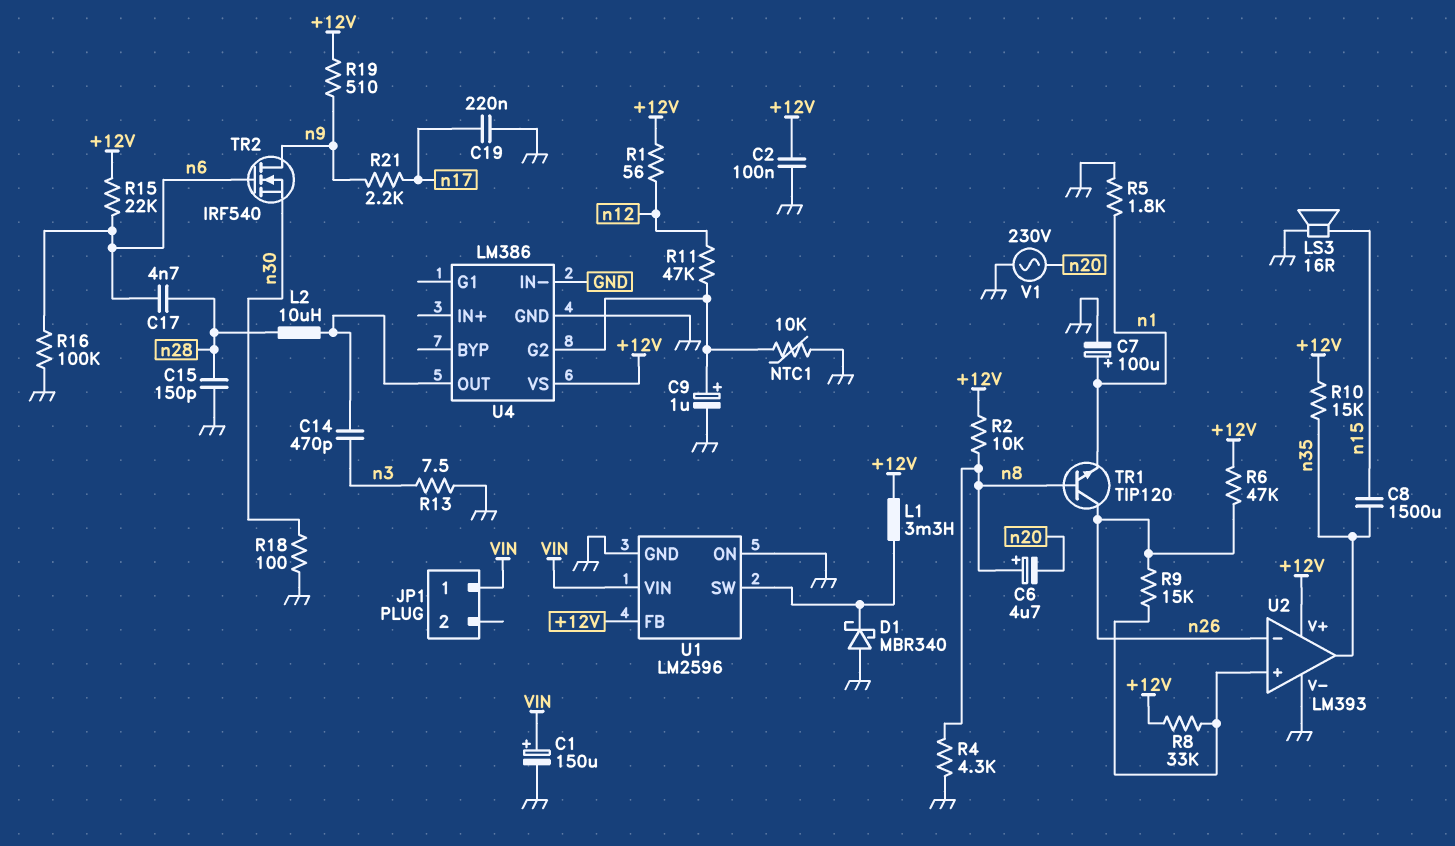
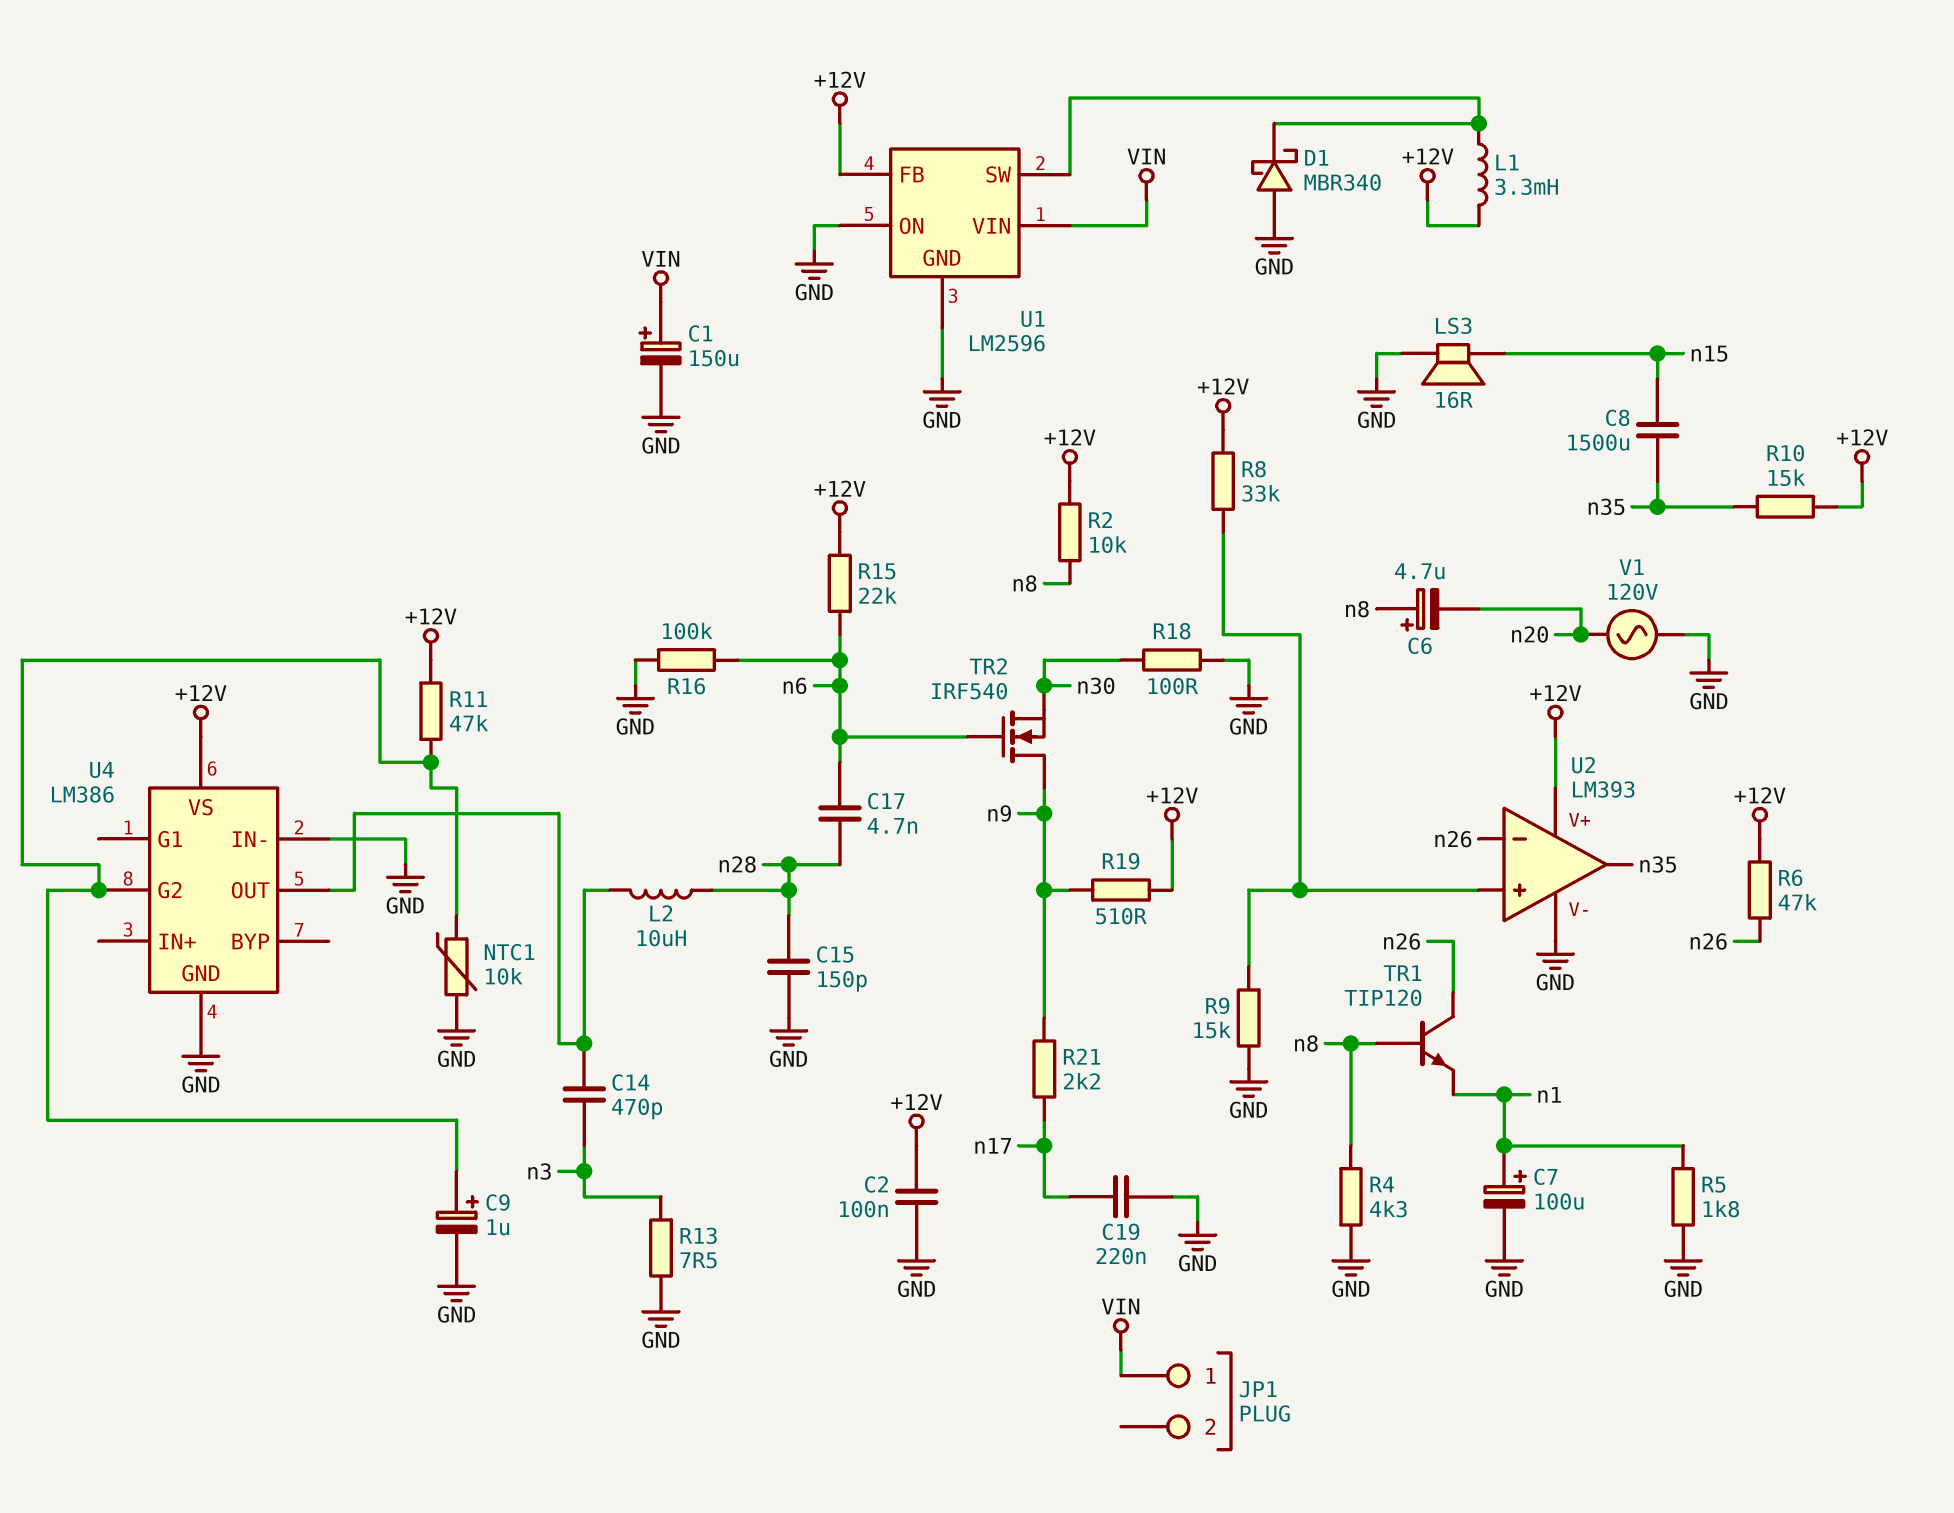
R1: 56 (+12V, n12) -> none
R9: 15k (U2/in+, n26) -> 15k (GND, U2/in+)
R11: 47k (U4/G2, n12) -> 47k (+12V, U4/G2)
V1: AC 230V (GND, n20) -> AC 120V (GND, n20)

